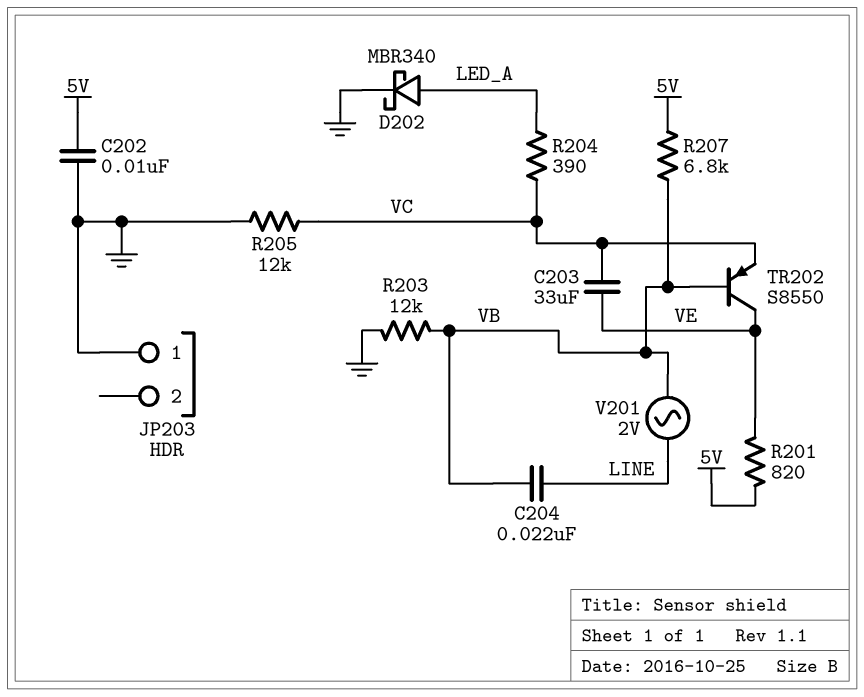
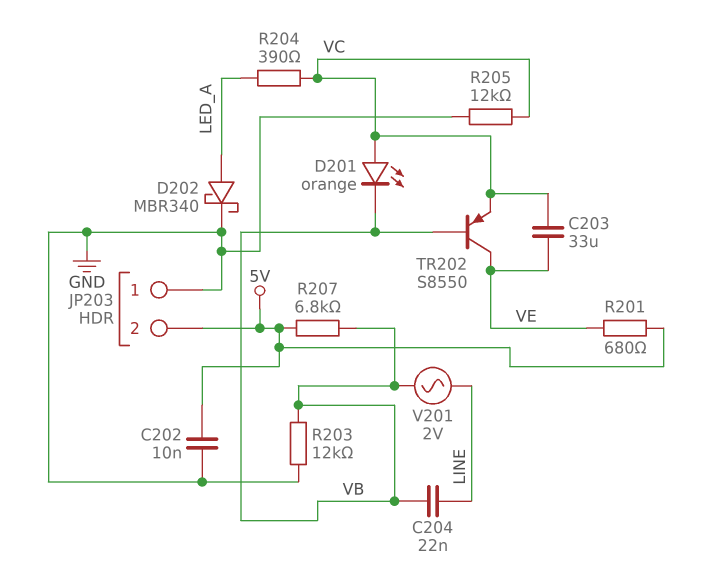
D201: none -> LED orange (A VC, K VB)
JP203 pin 2: none -> 5V
R201: 820 (5V, VE) -> 680 (5V, VE)

